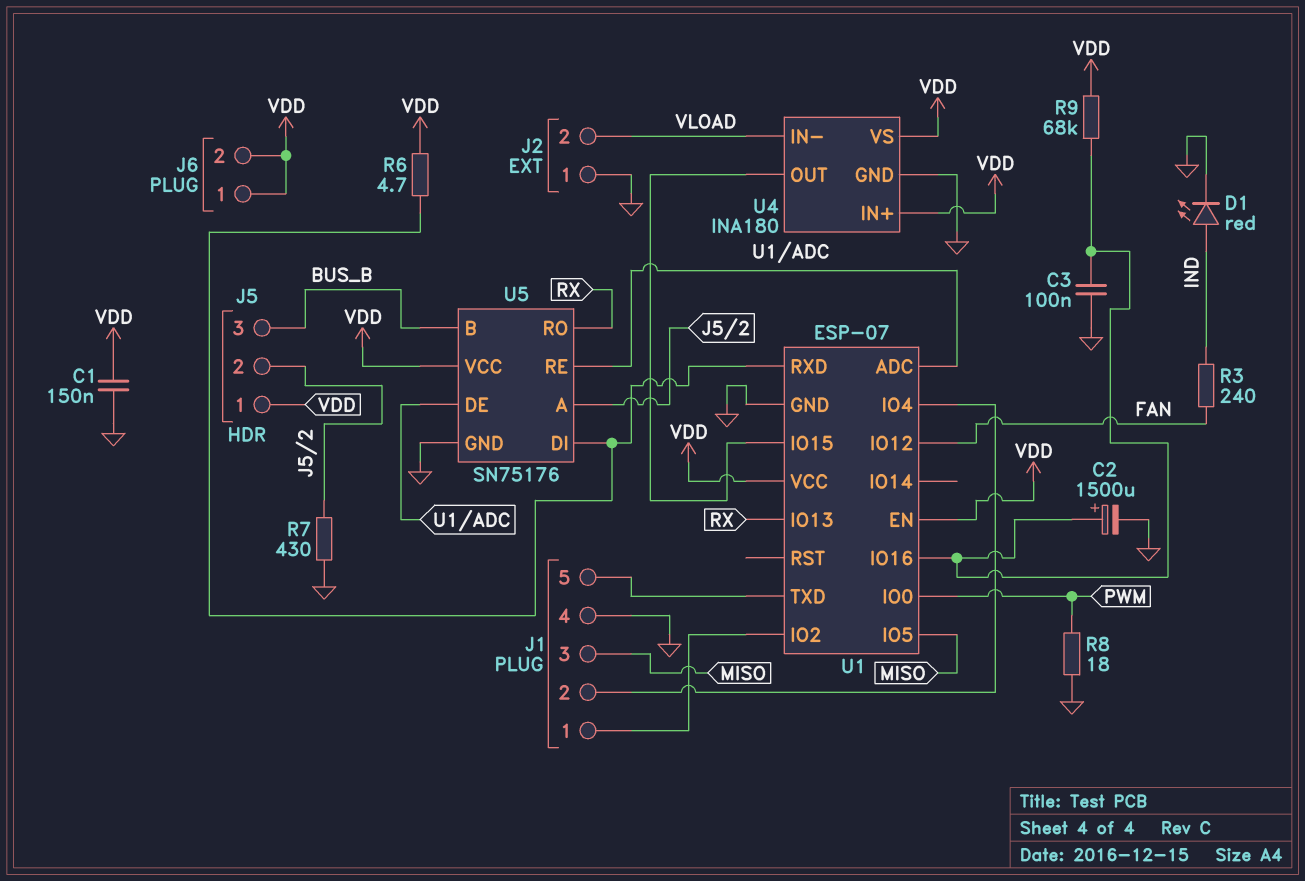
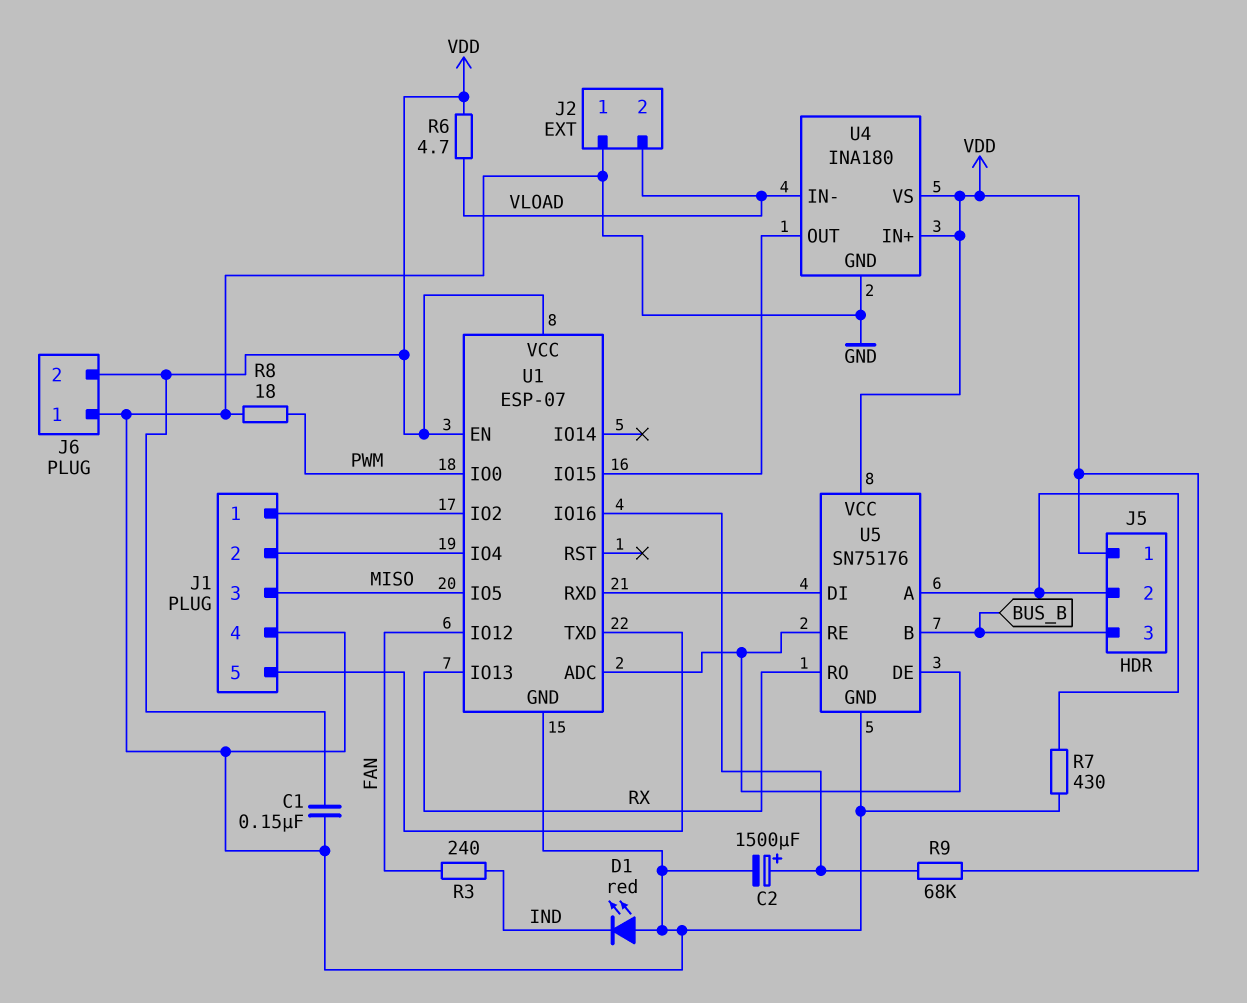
C3: 100nF (GND, U1/IO16) -> none
D1: LED red (A IND, K GND) -> LED red (A GND, K IND)
J6 pin 1: VDD -> GND
R6: 4.7 (U1/RXD, VDD) -> 4.7 (VDD, VLOAD)

